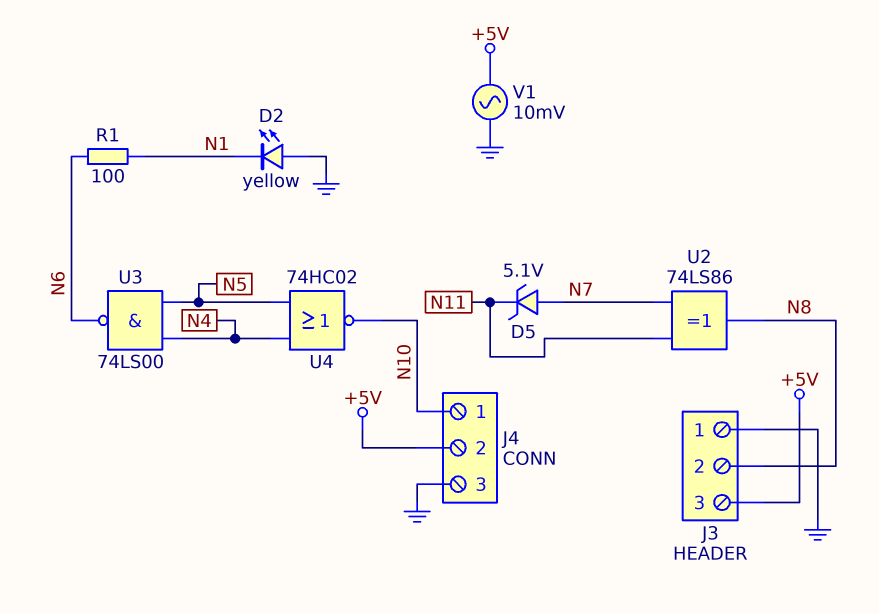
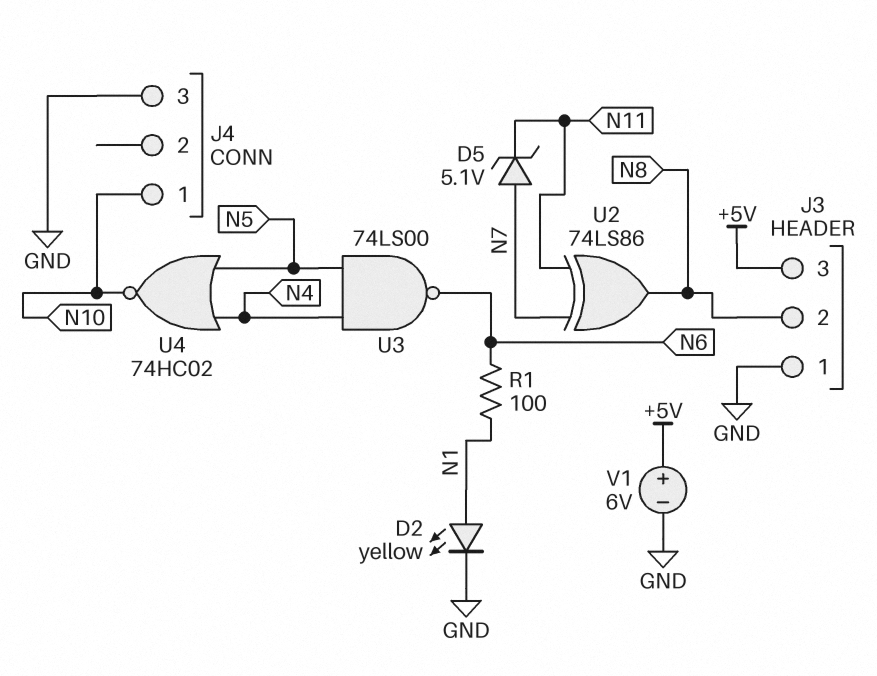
D2: LED yellow (A GND, K N1) -> LED yellow (A N1, K GND)
J4 pin 2: +5V -> none
V1: AC 10mV (+5V, GND) -> 6V (plus +5V, minus GND)

